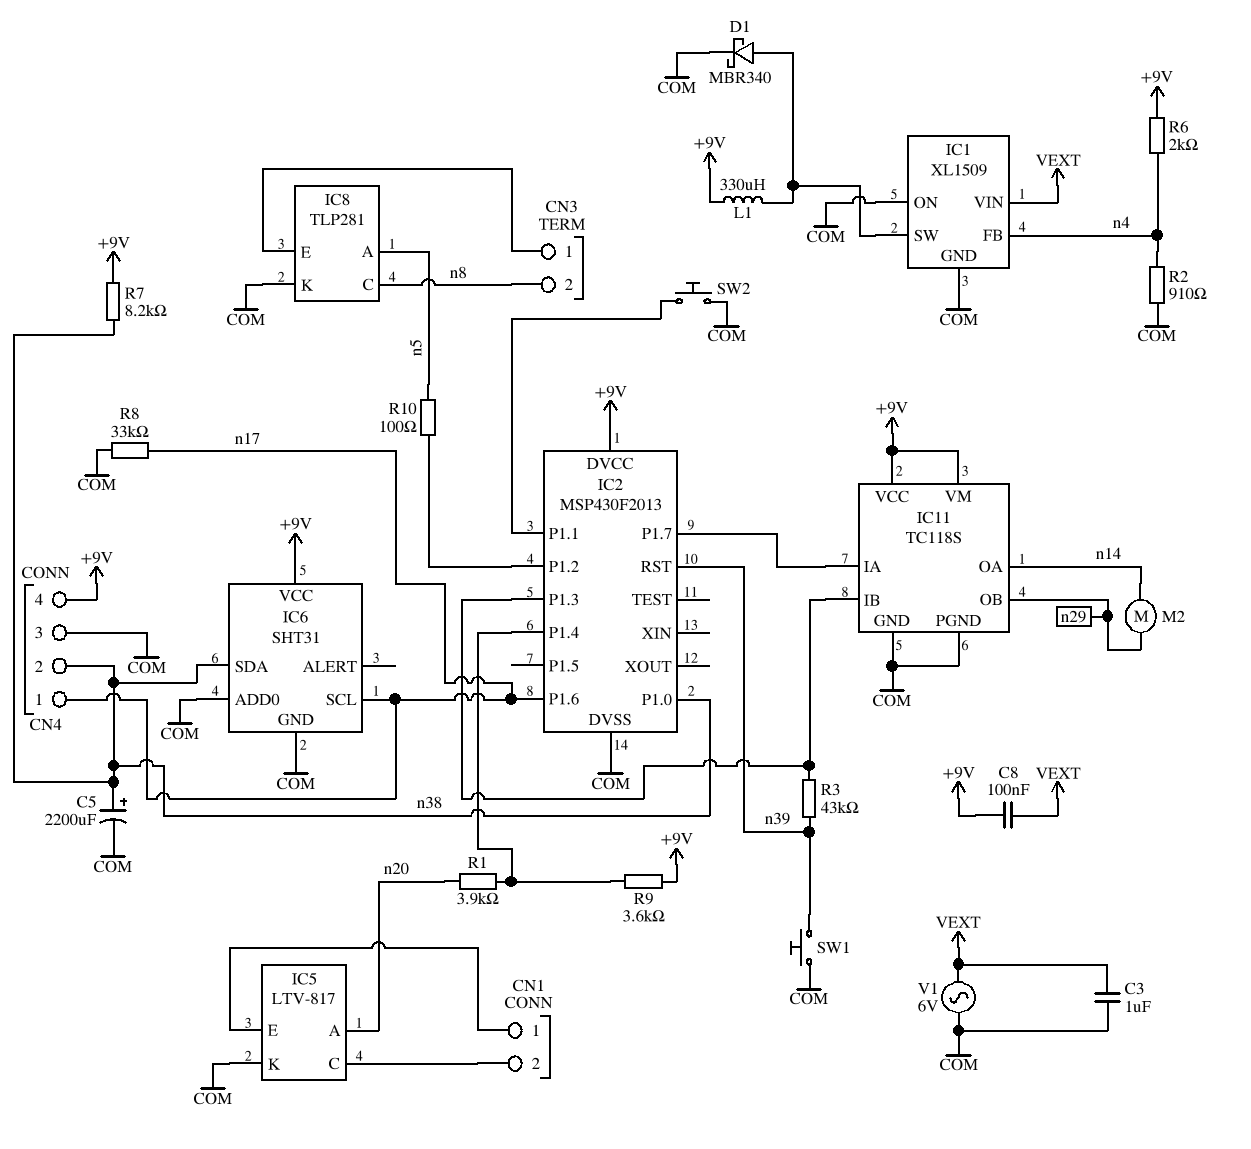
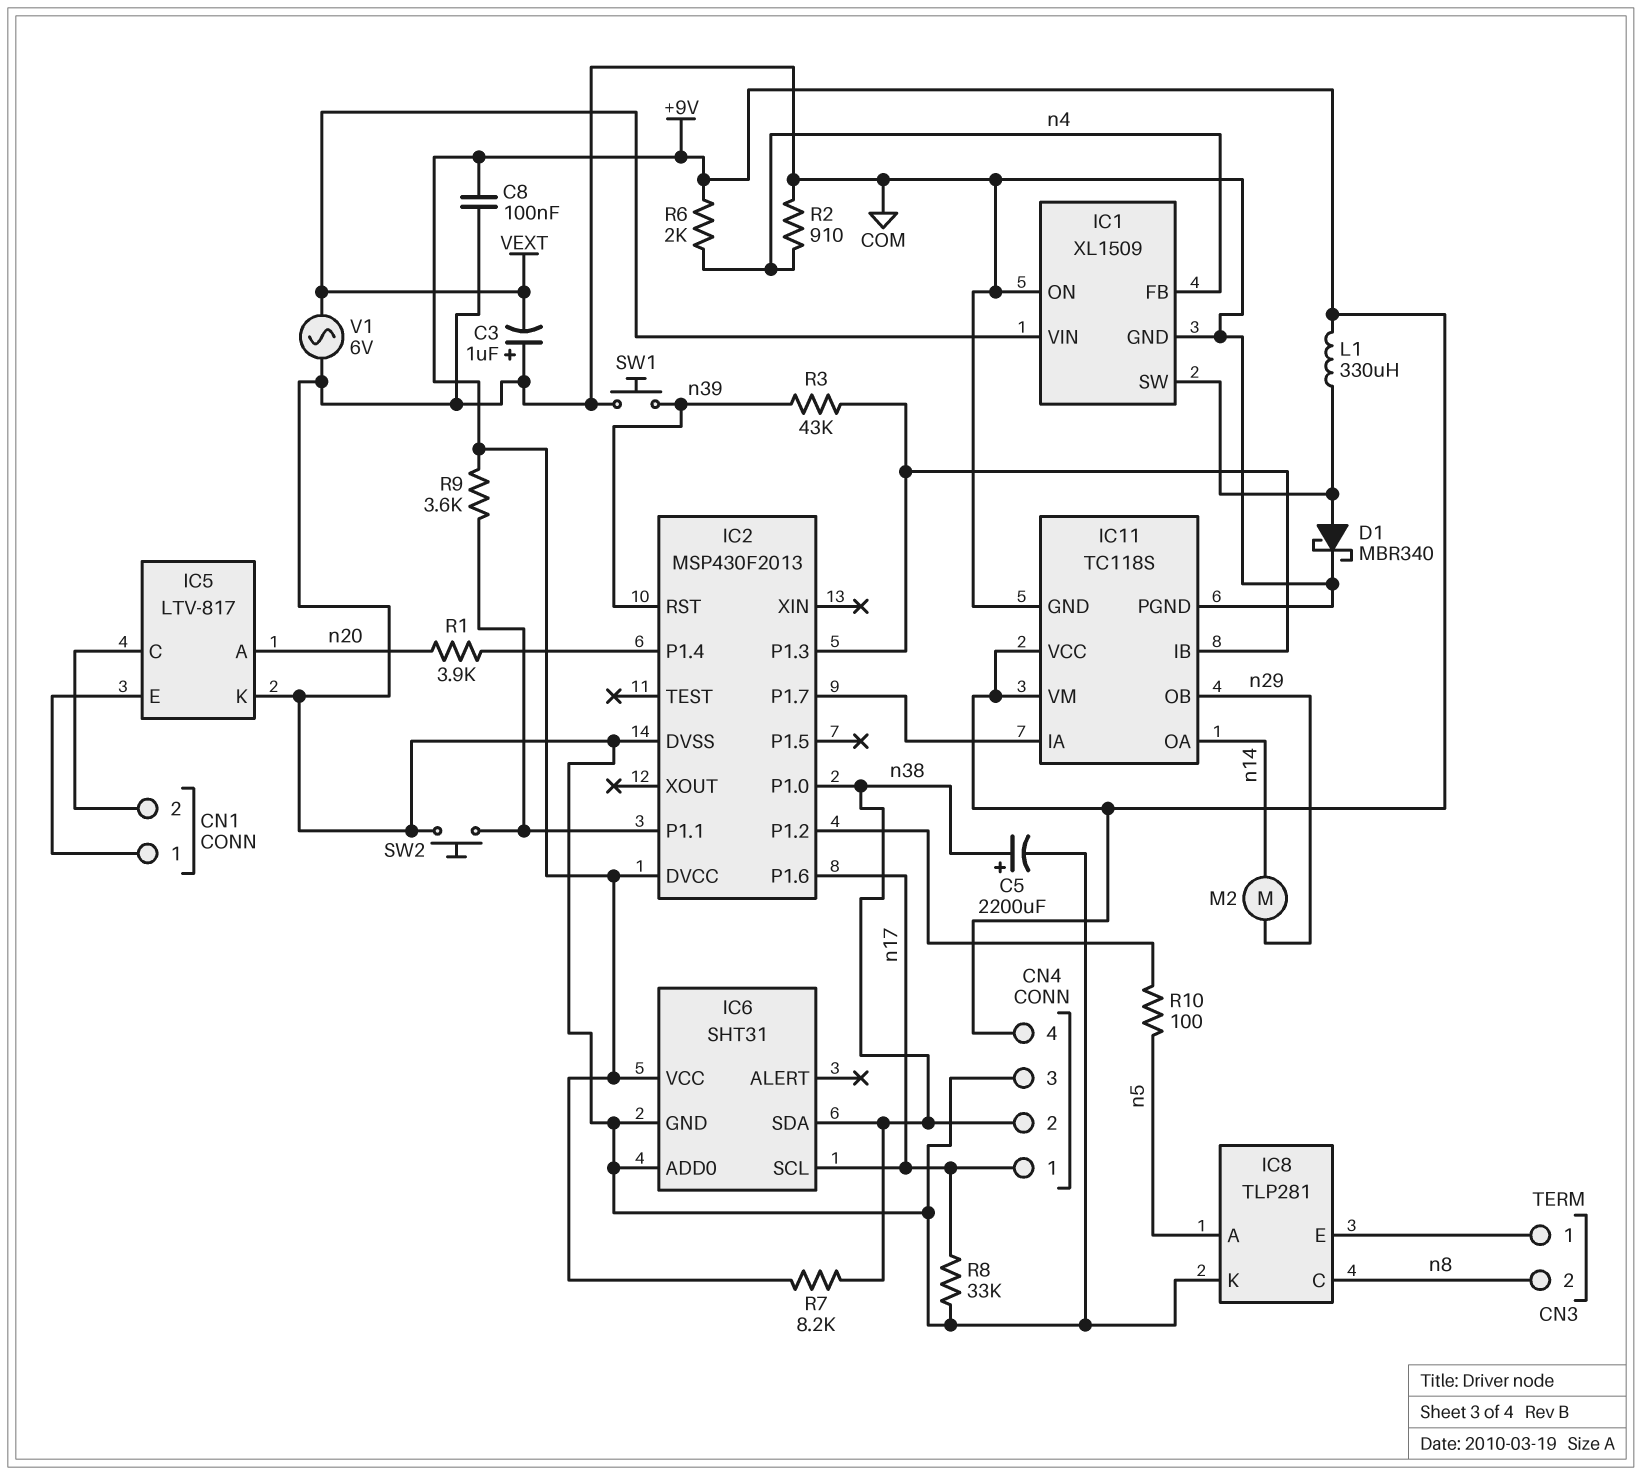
C3: 1uF (COM, VEXT) -> 1uF (plus COM, minus VEXT)
C8: 100nF (+9V, VEXT) -> 100nF (+9V, COM)
R9: 3.6k (+9V, IC2/P1.4) -> 3.6k (+9V, IC2/P1.1)

